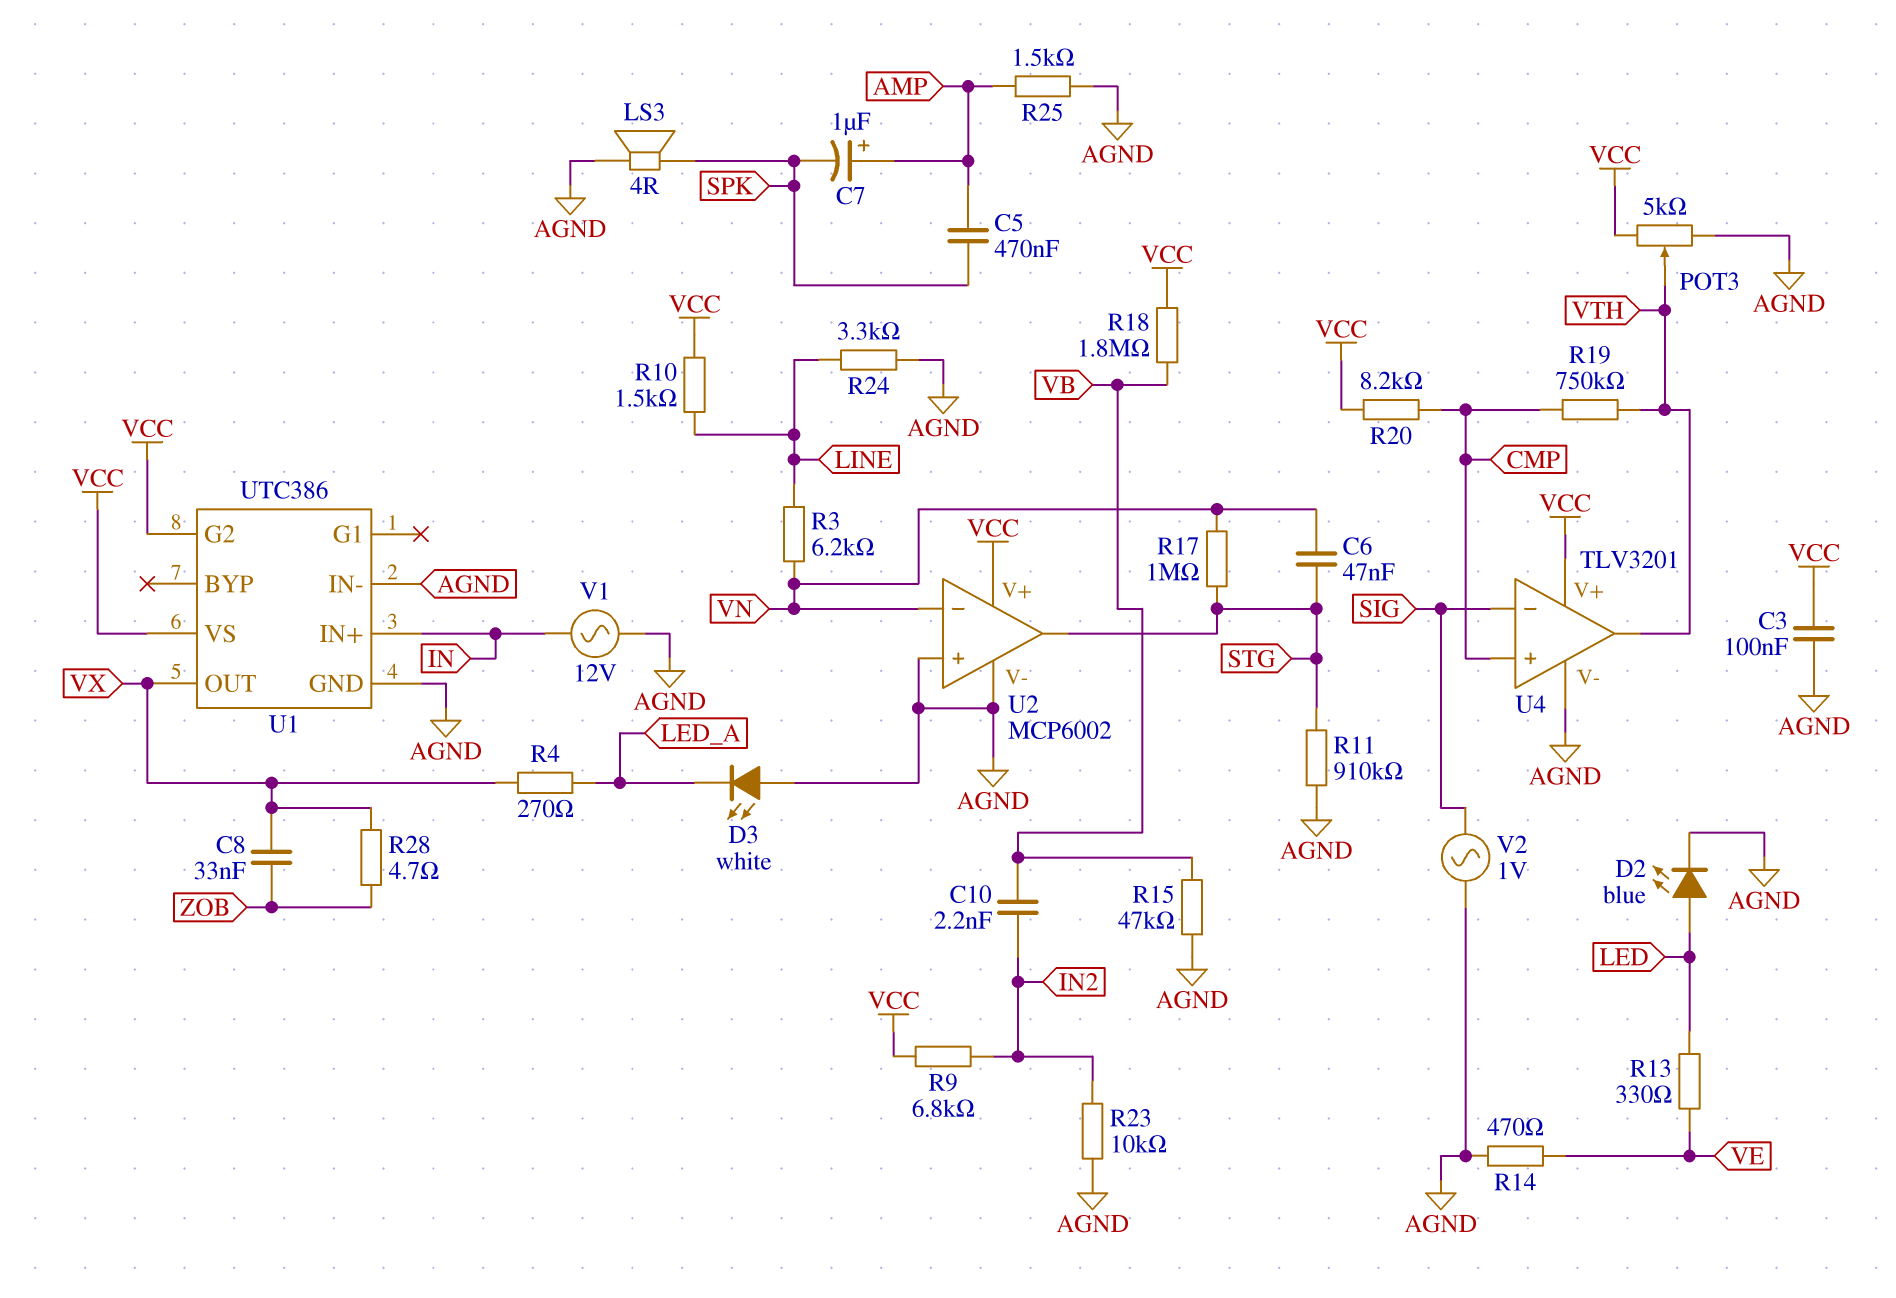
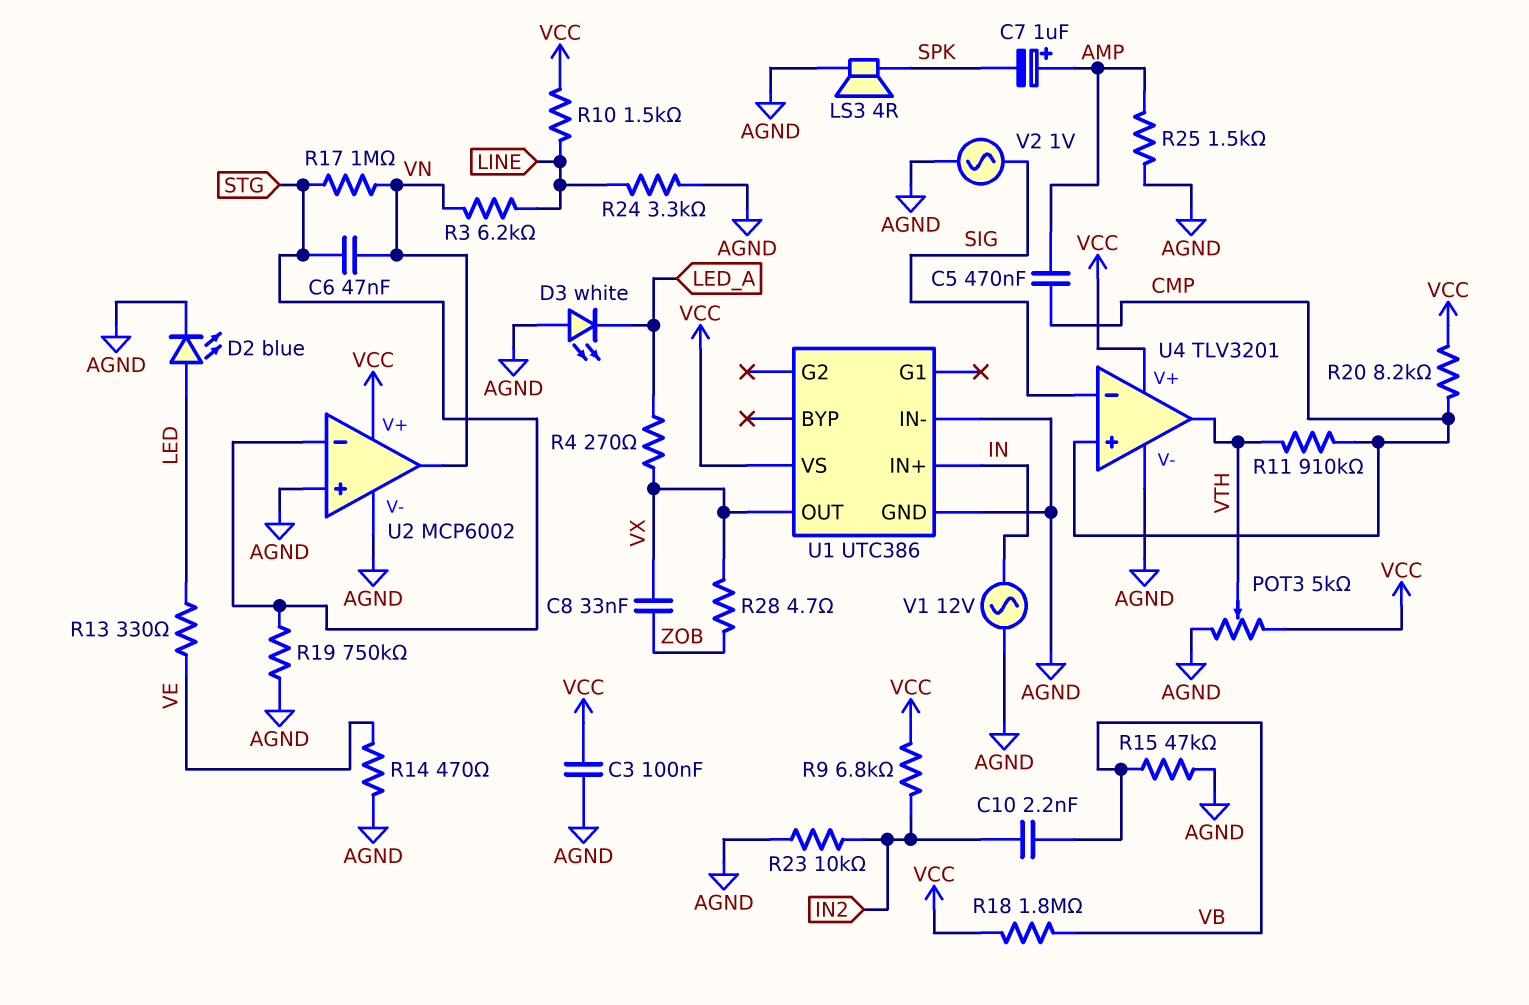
C5: 470nF (AMP, SPK) -> 470nF (AMP, CMP)
R11: 910k (AGND, STG) -> 910k (CMP, VTH)
R19: 750k (CMP, VTH) -> 750k (AGND, STG)
U1 pin G2: VCC -> none
U2 pin in-: VN -> STG
U2 pin out: STG -> VN

